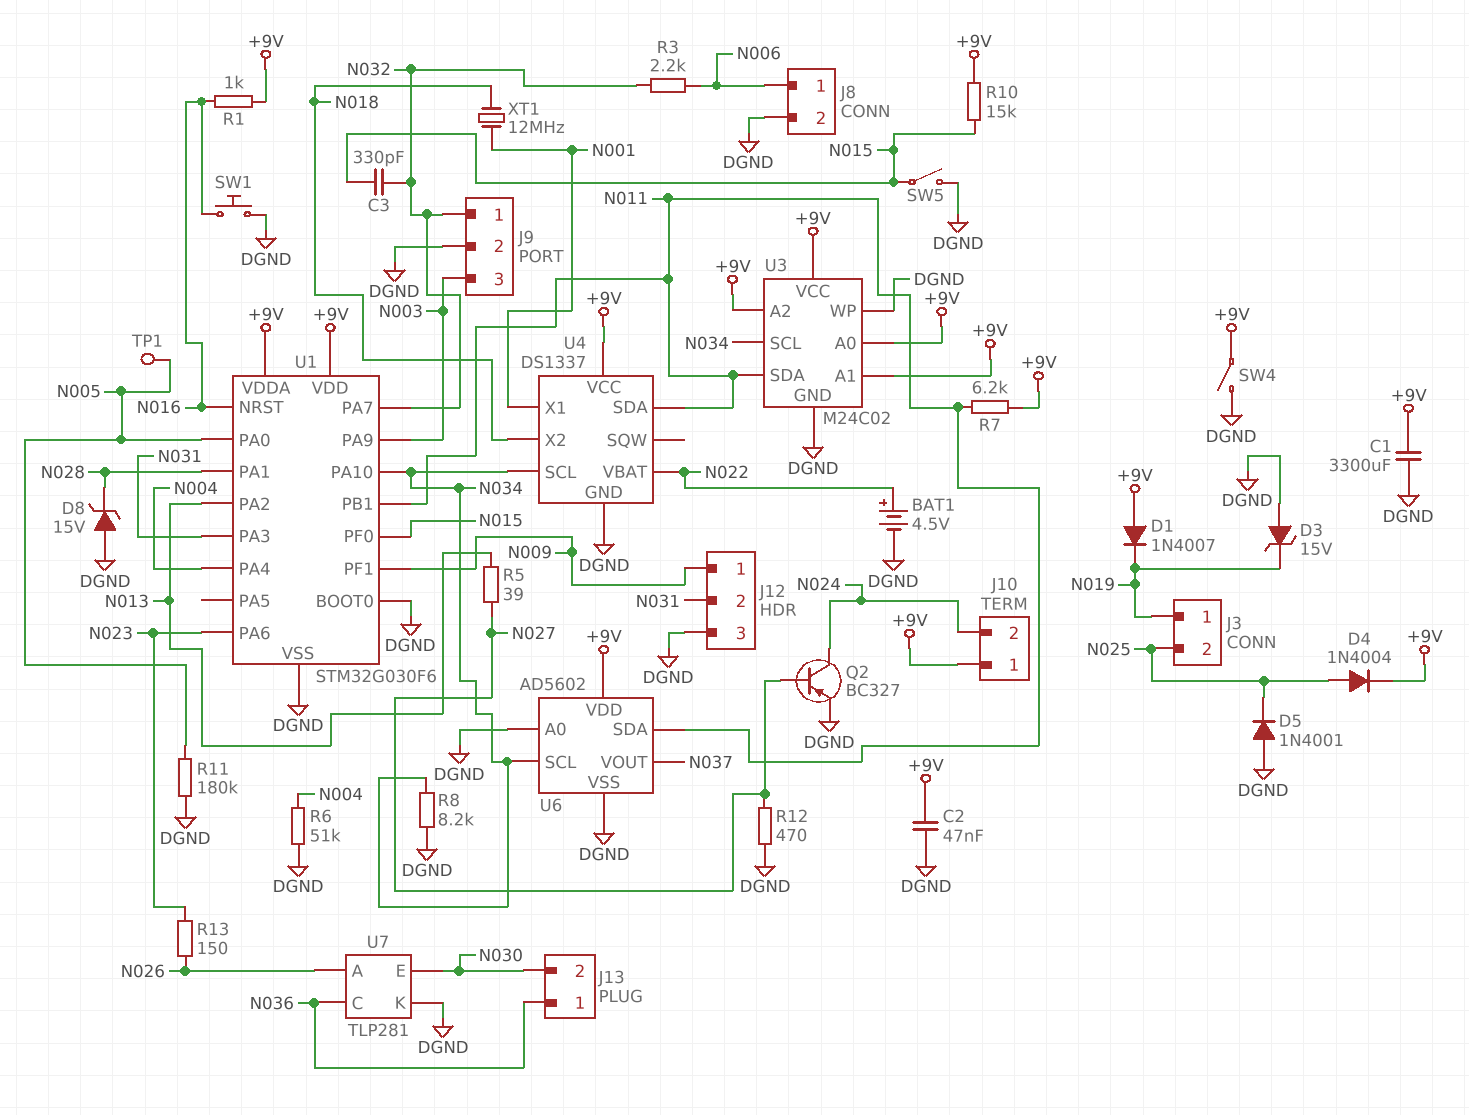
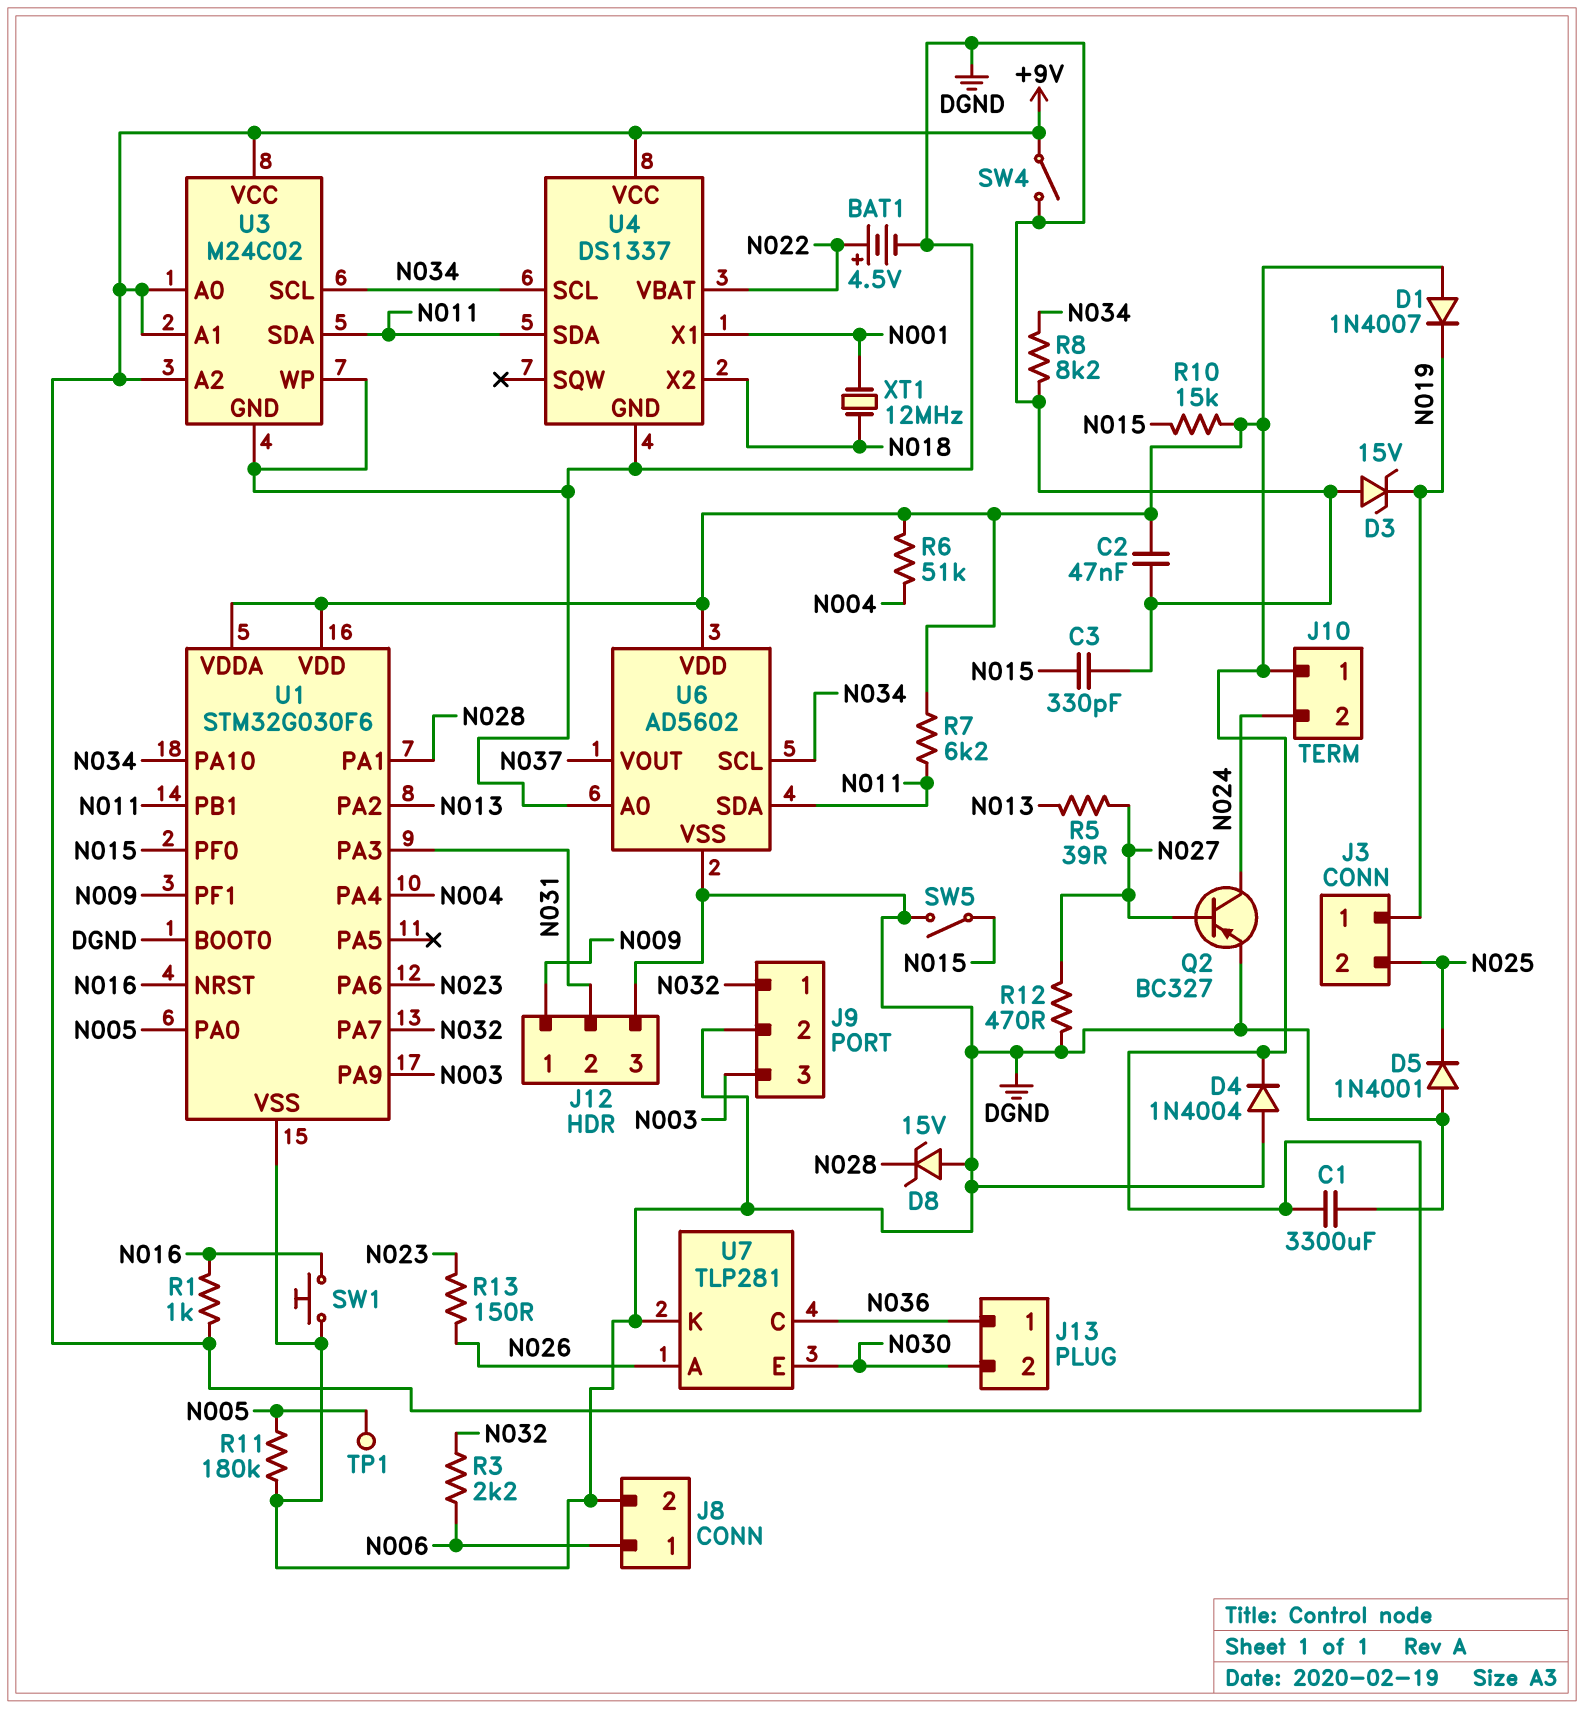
C3: 330pF (N015, N032) -> 330pF (DGND, N015)
D4: diode 1N4004 (A N025, K +9V) -> diode 1N4004 (A DGND, K +9V)
R6: 51k (DGND, N004) -> 51k (+9V, N004)

